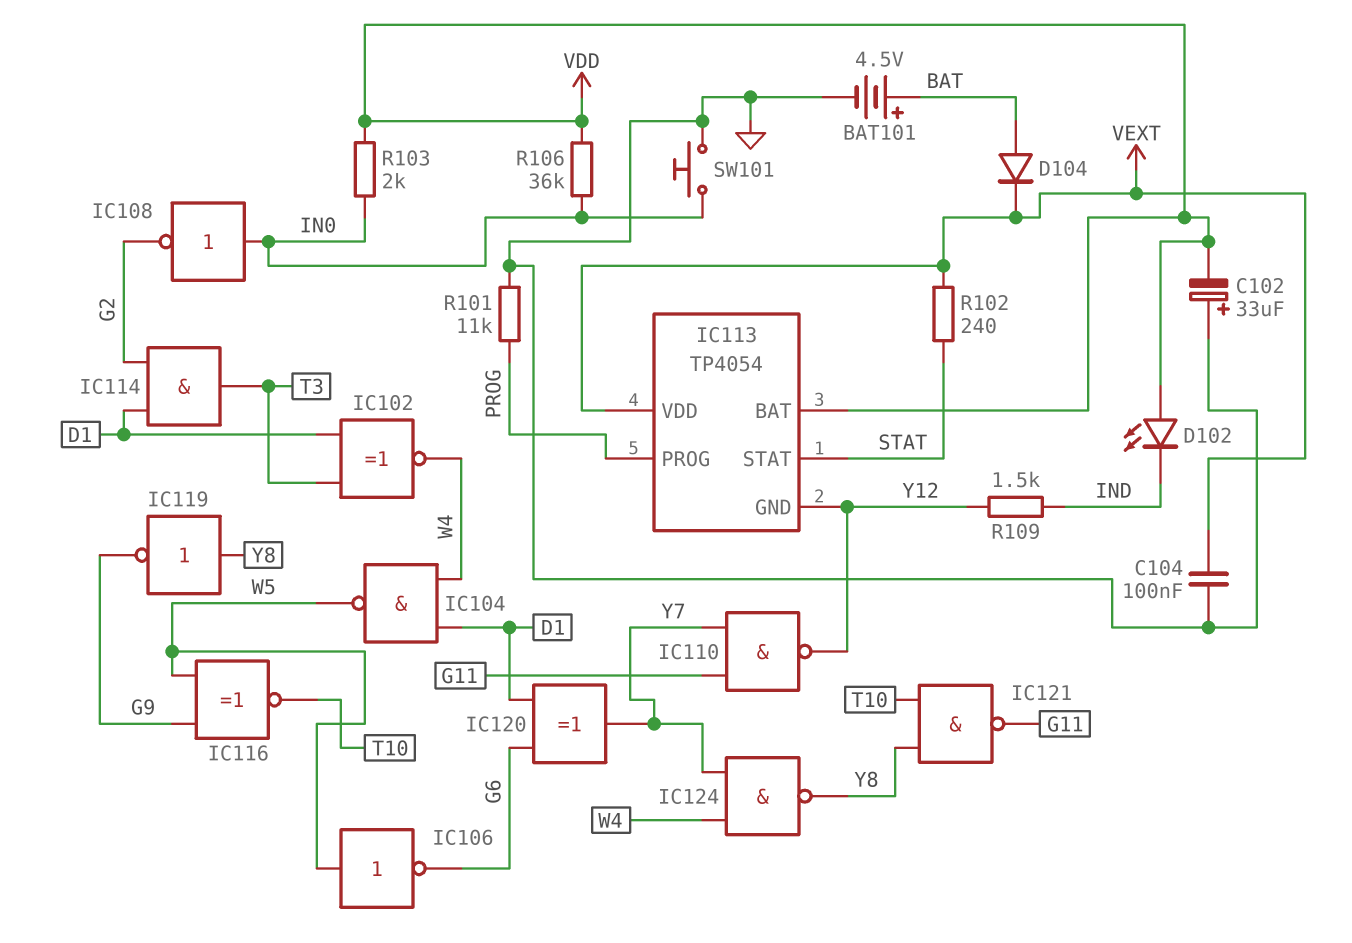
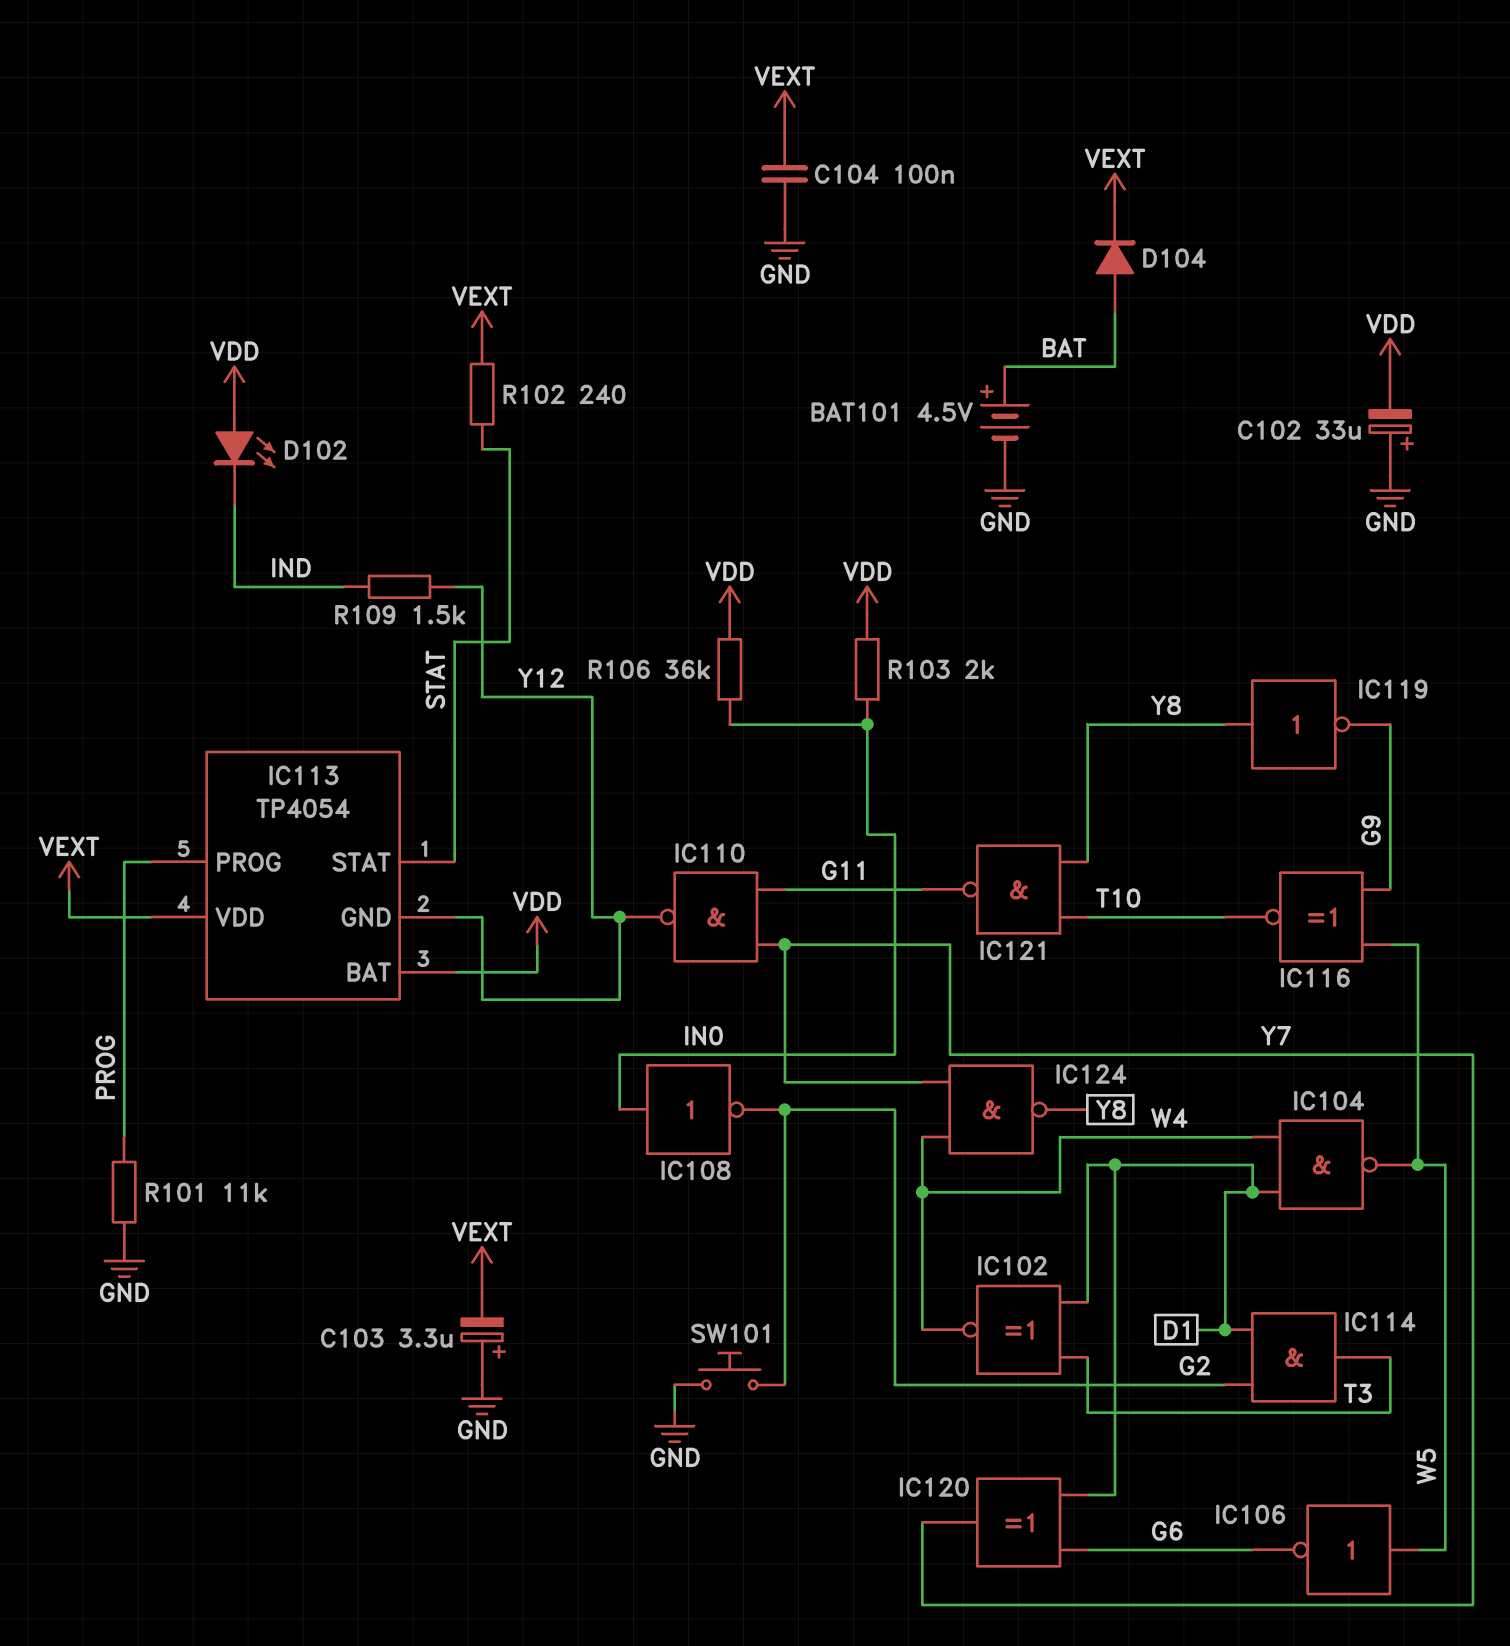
C103: none -> 3.3uF (plus GND, minus VEXT)
SW101: button (GND, IN0) -> button (G2, GND)

